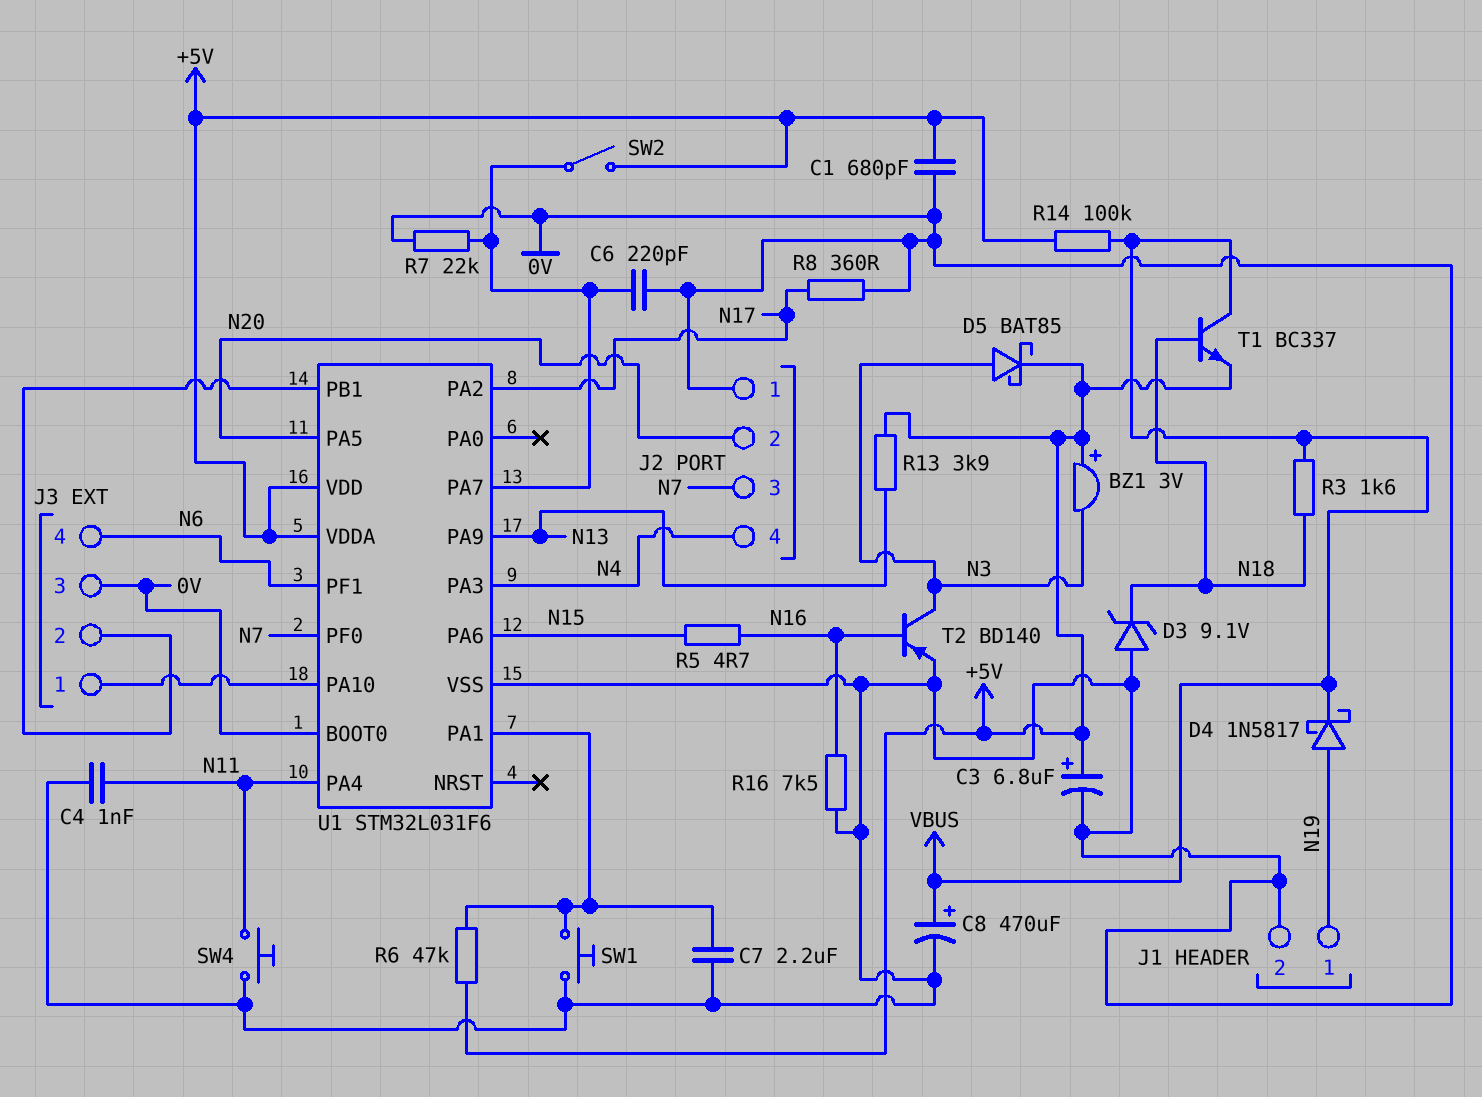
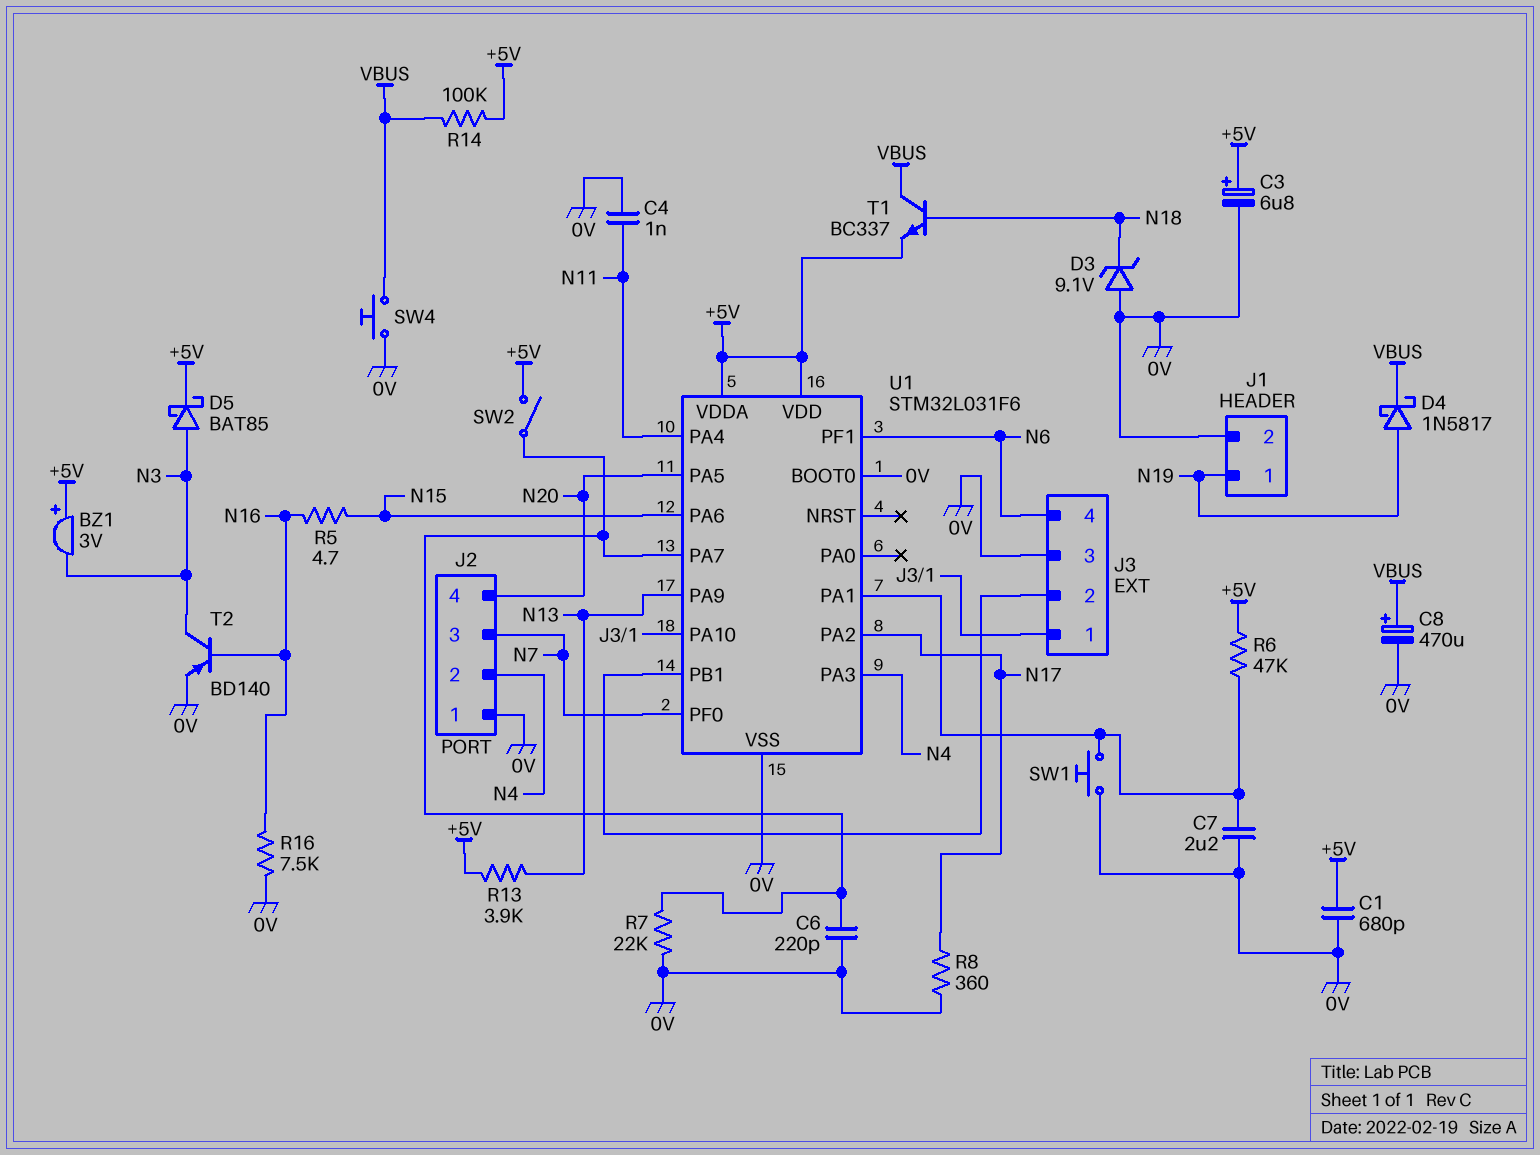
J2 pin 2: N20 -> N4
J2 pin 4: N4 -> N20
R3: 1.6k (N18, VBUS) -> none
SW4: button (0V, N11) -> button (0V, VBUS)

